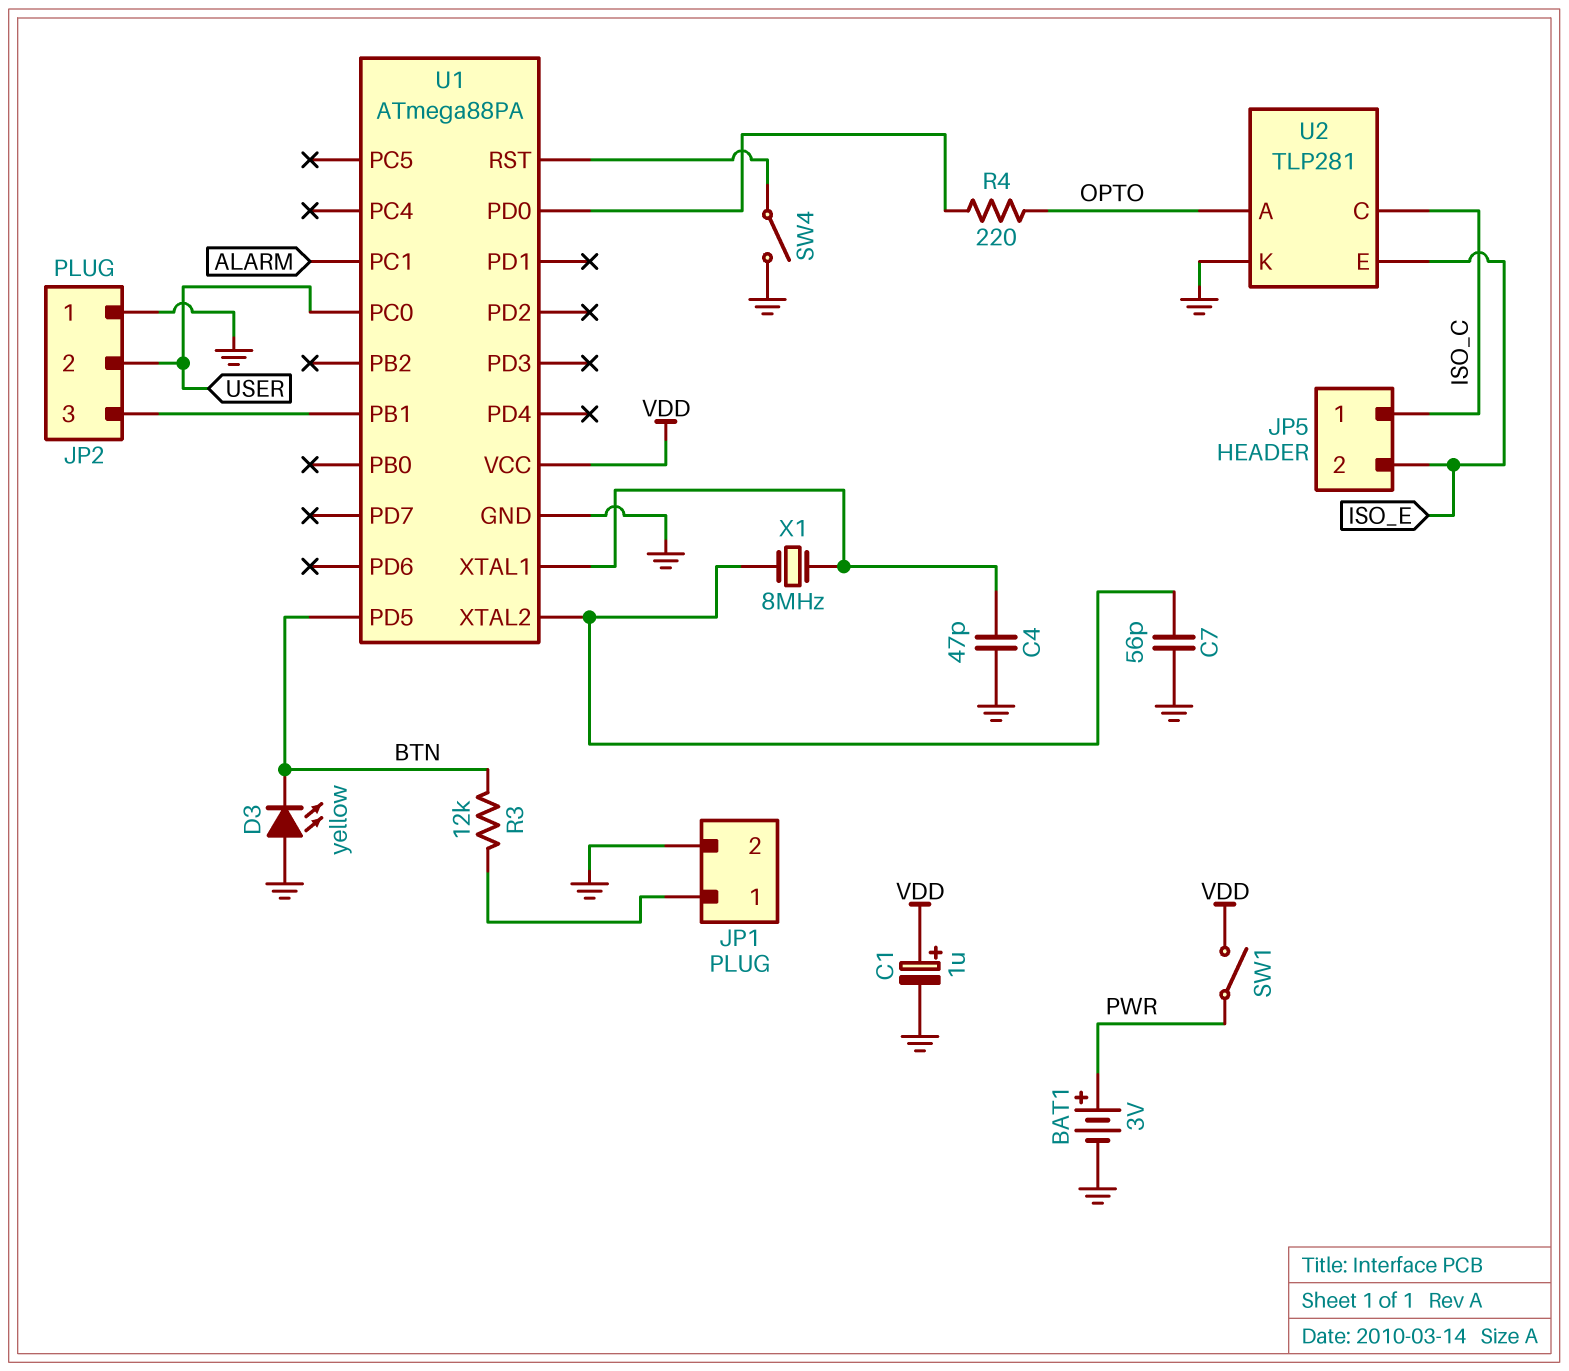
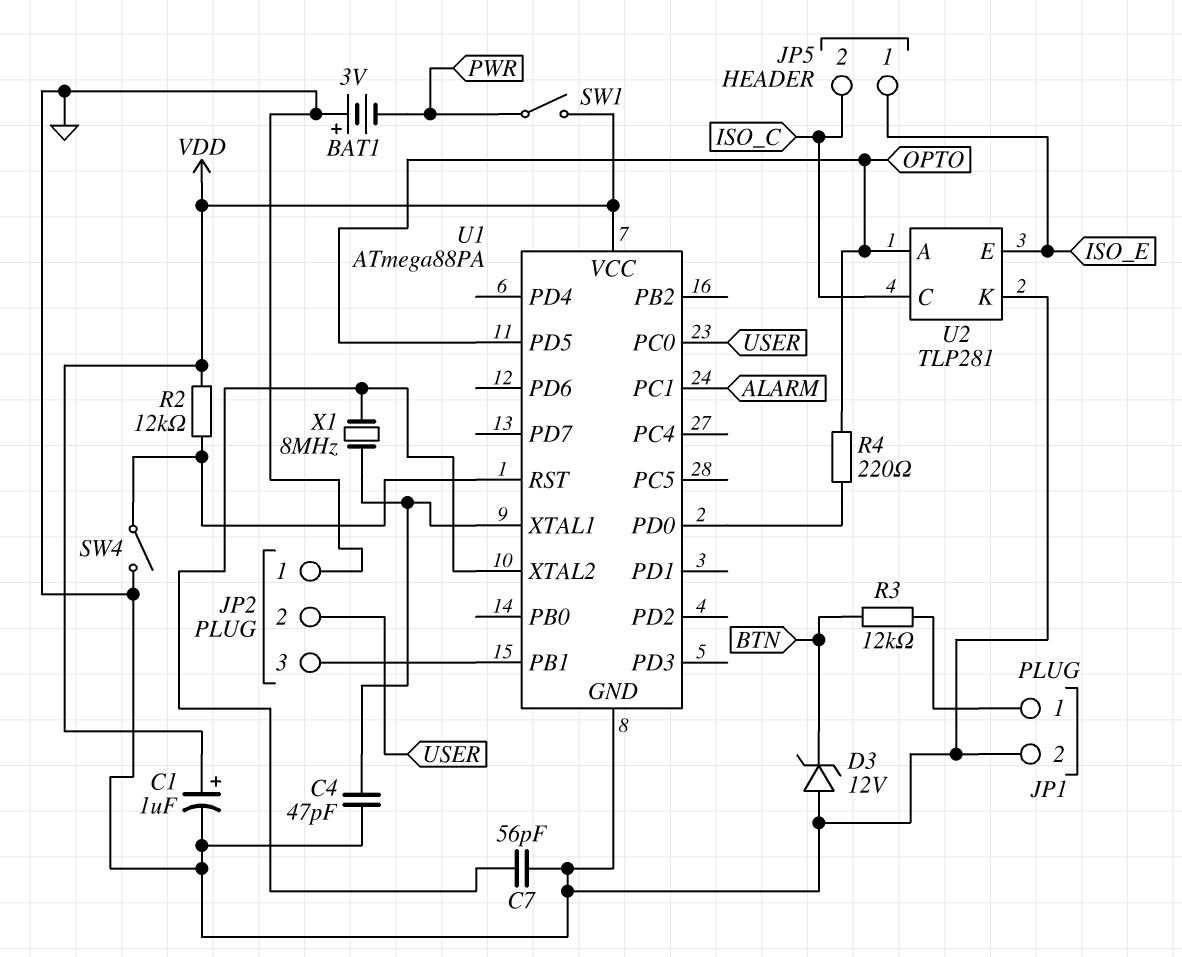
BAT1: 3V (plus PWR, minus GND) -> 3V (plus GND, minus PWR)
D3: LED yellow (A GND, K BTN) -> zener 12V (A GND, K BTN)
JP5 pin 1: ISO_C -> ISO_E
JP5 pin 2: ISO_E -> ISO_C
R2: none -> 12k (U1/RST, VDD)
U1 pin PD5: BTN -> OPTO

